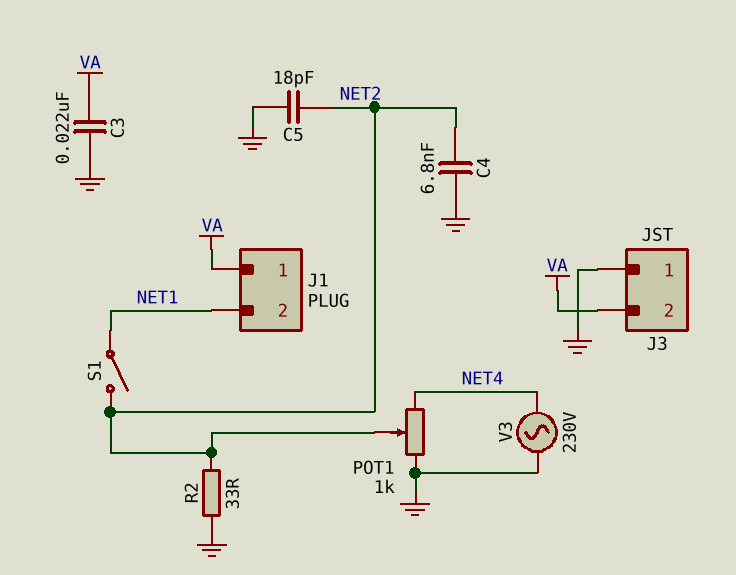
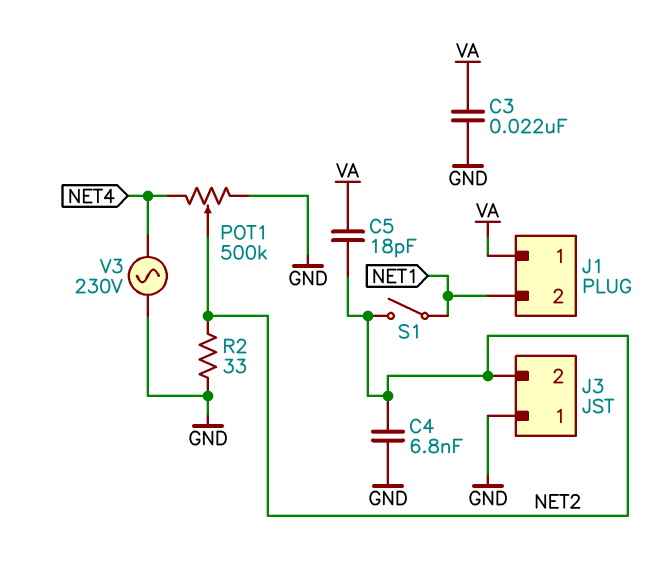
C5: 18pF (GND, NET2) -> 18pF (NET2, VA)
J3 pin 2: VA -> NET2
POT1: 1k (GND, NET4, wiper NET2) -> 500k (GND, NET4, wiper NET2)

